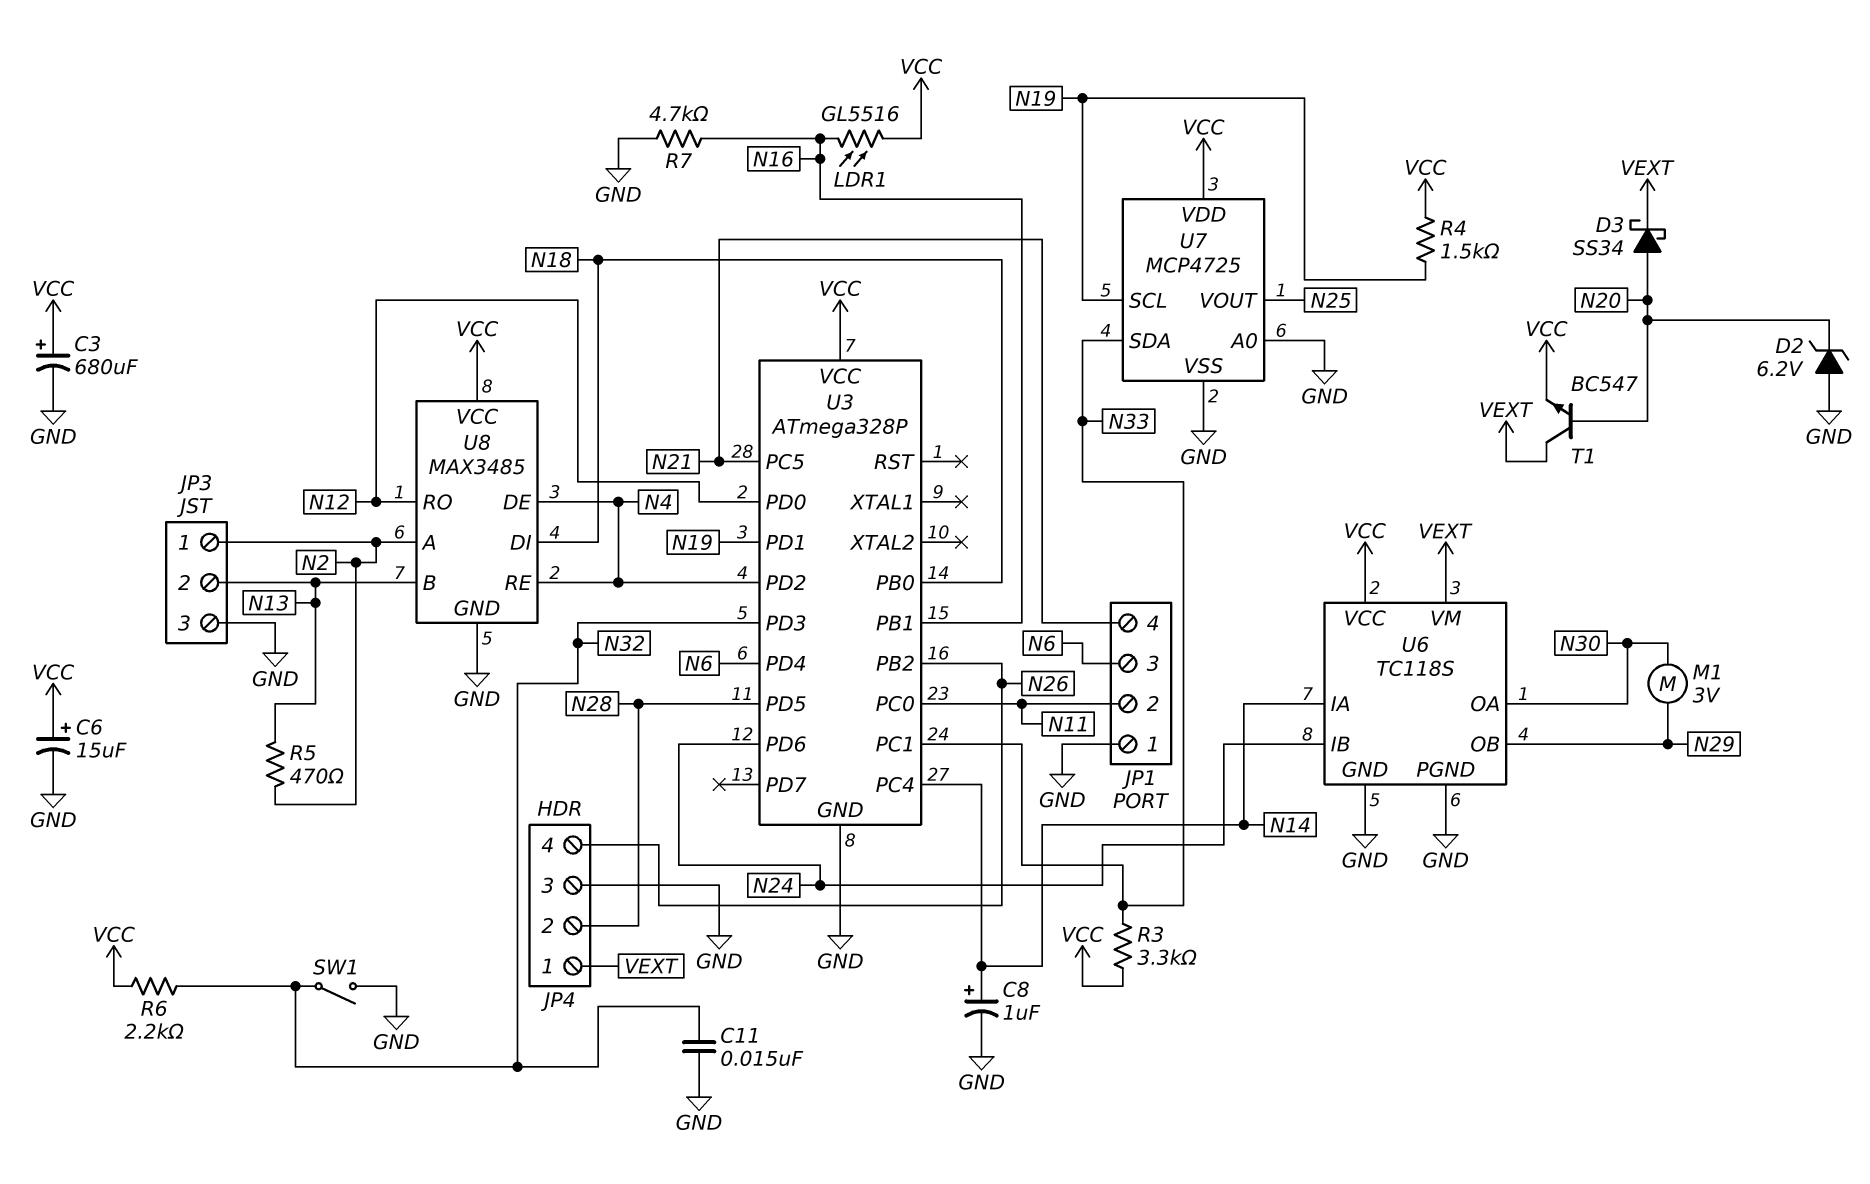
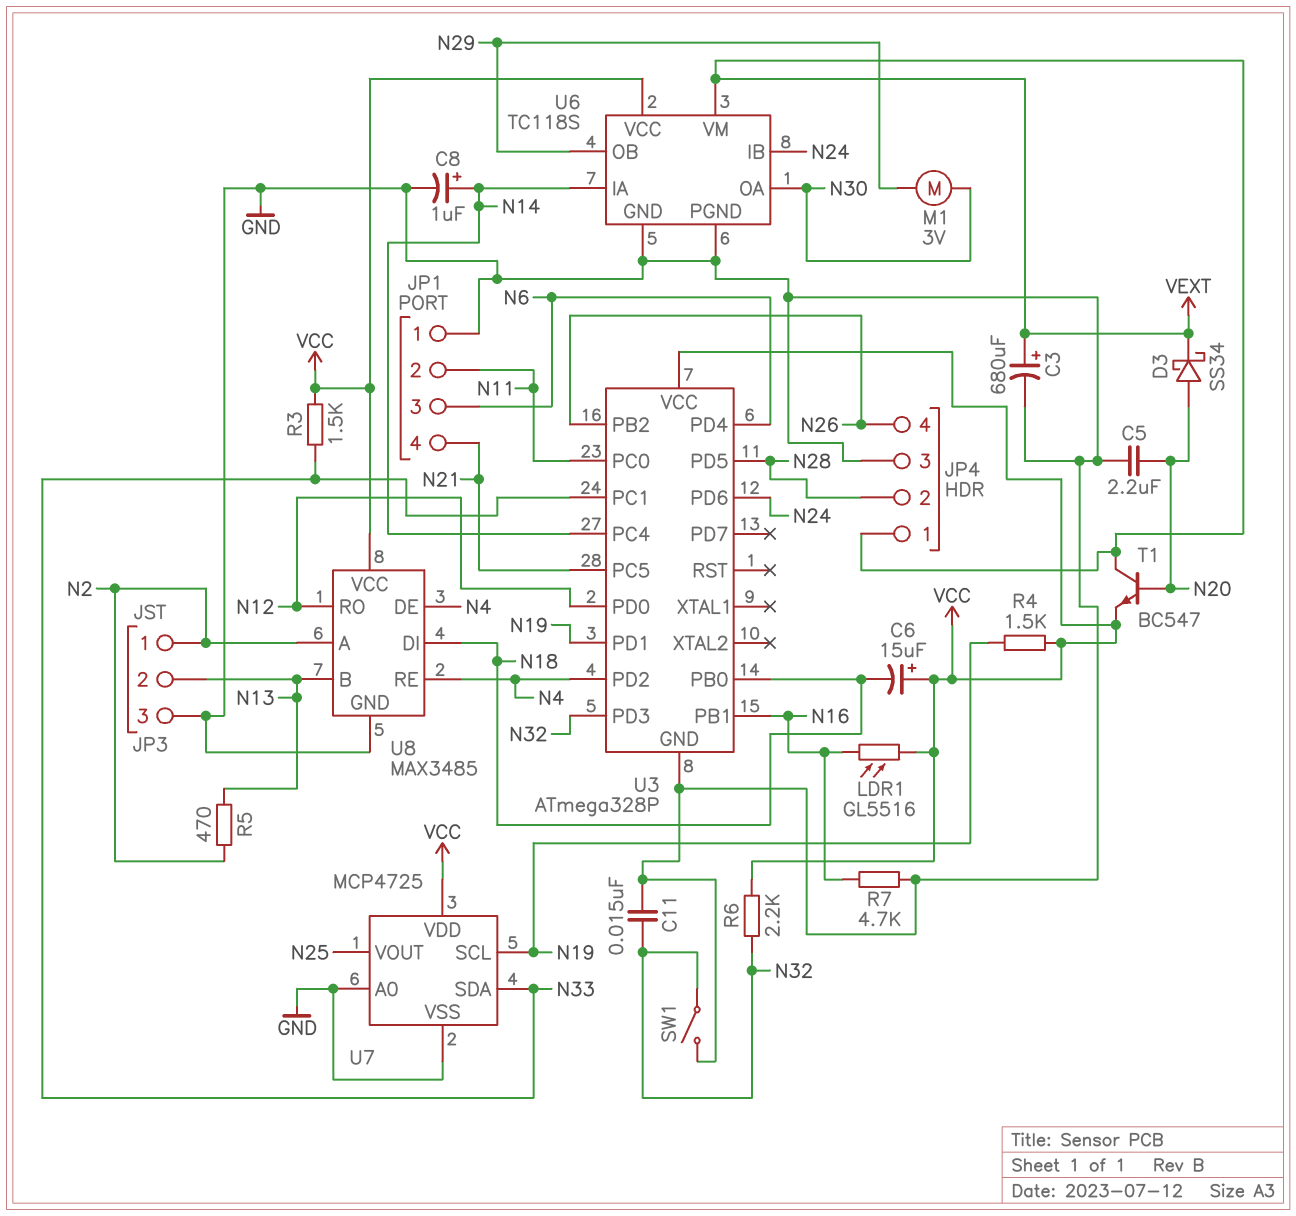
C3: 680uF (plus VCC, minus GND) -> 680uF (plus VEXT, minus GND)
C5: none -> 2.2uF (GND, N20)
C6: 15uF (plus VCC, minus GND) -> 15uF (plus VCC, minus N18)
D2: zener 6.2V (A GND, K N20) -> none
R3: 3.3k (N33, VCC) -> 1.5k (N33, VCC)

